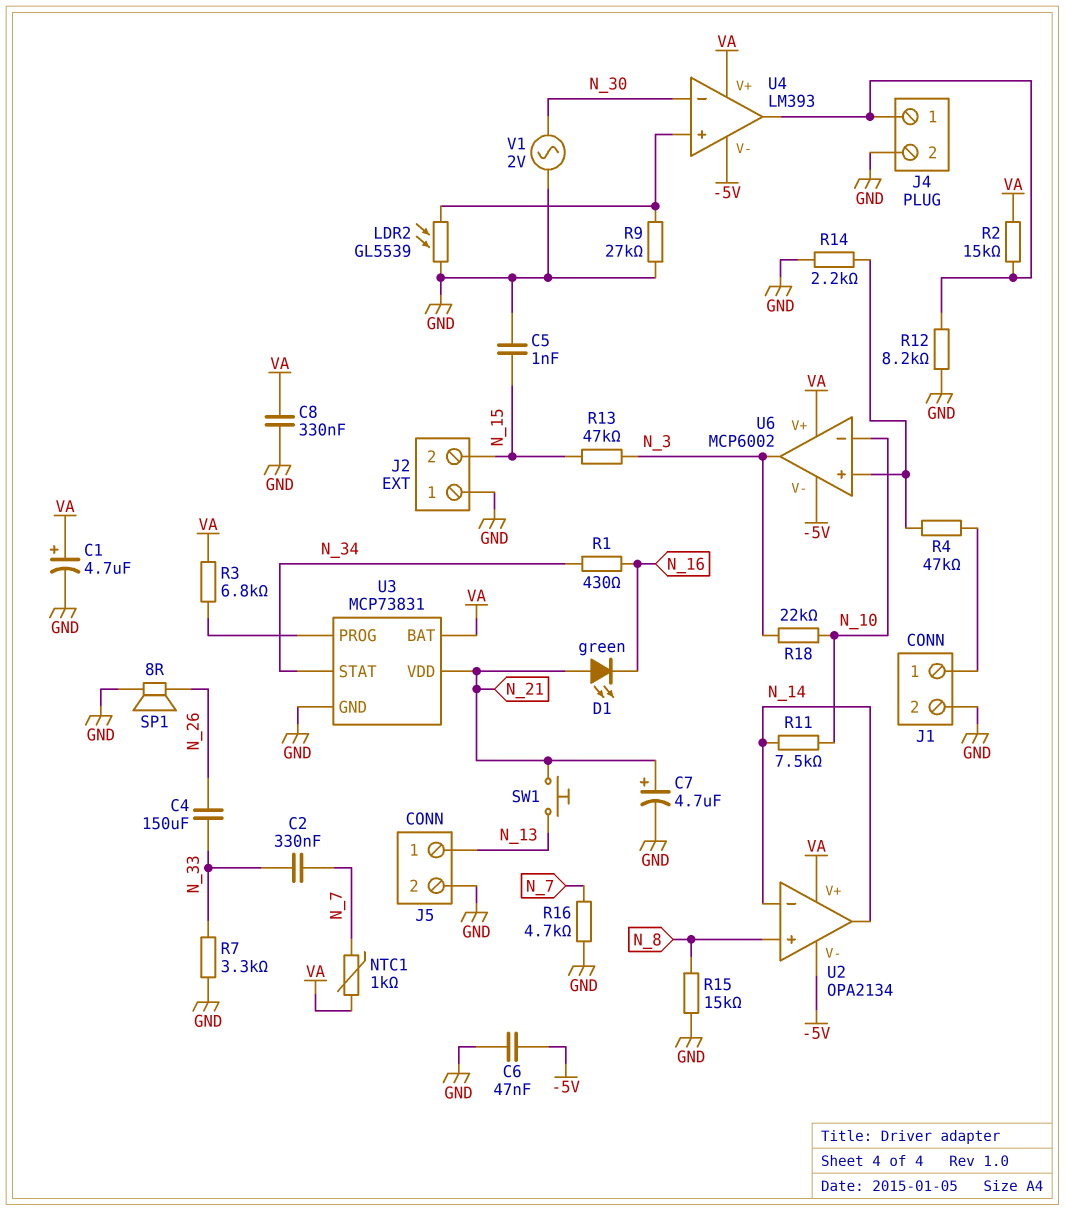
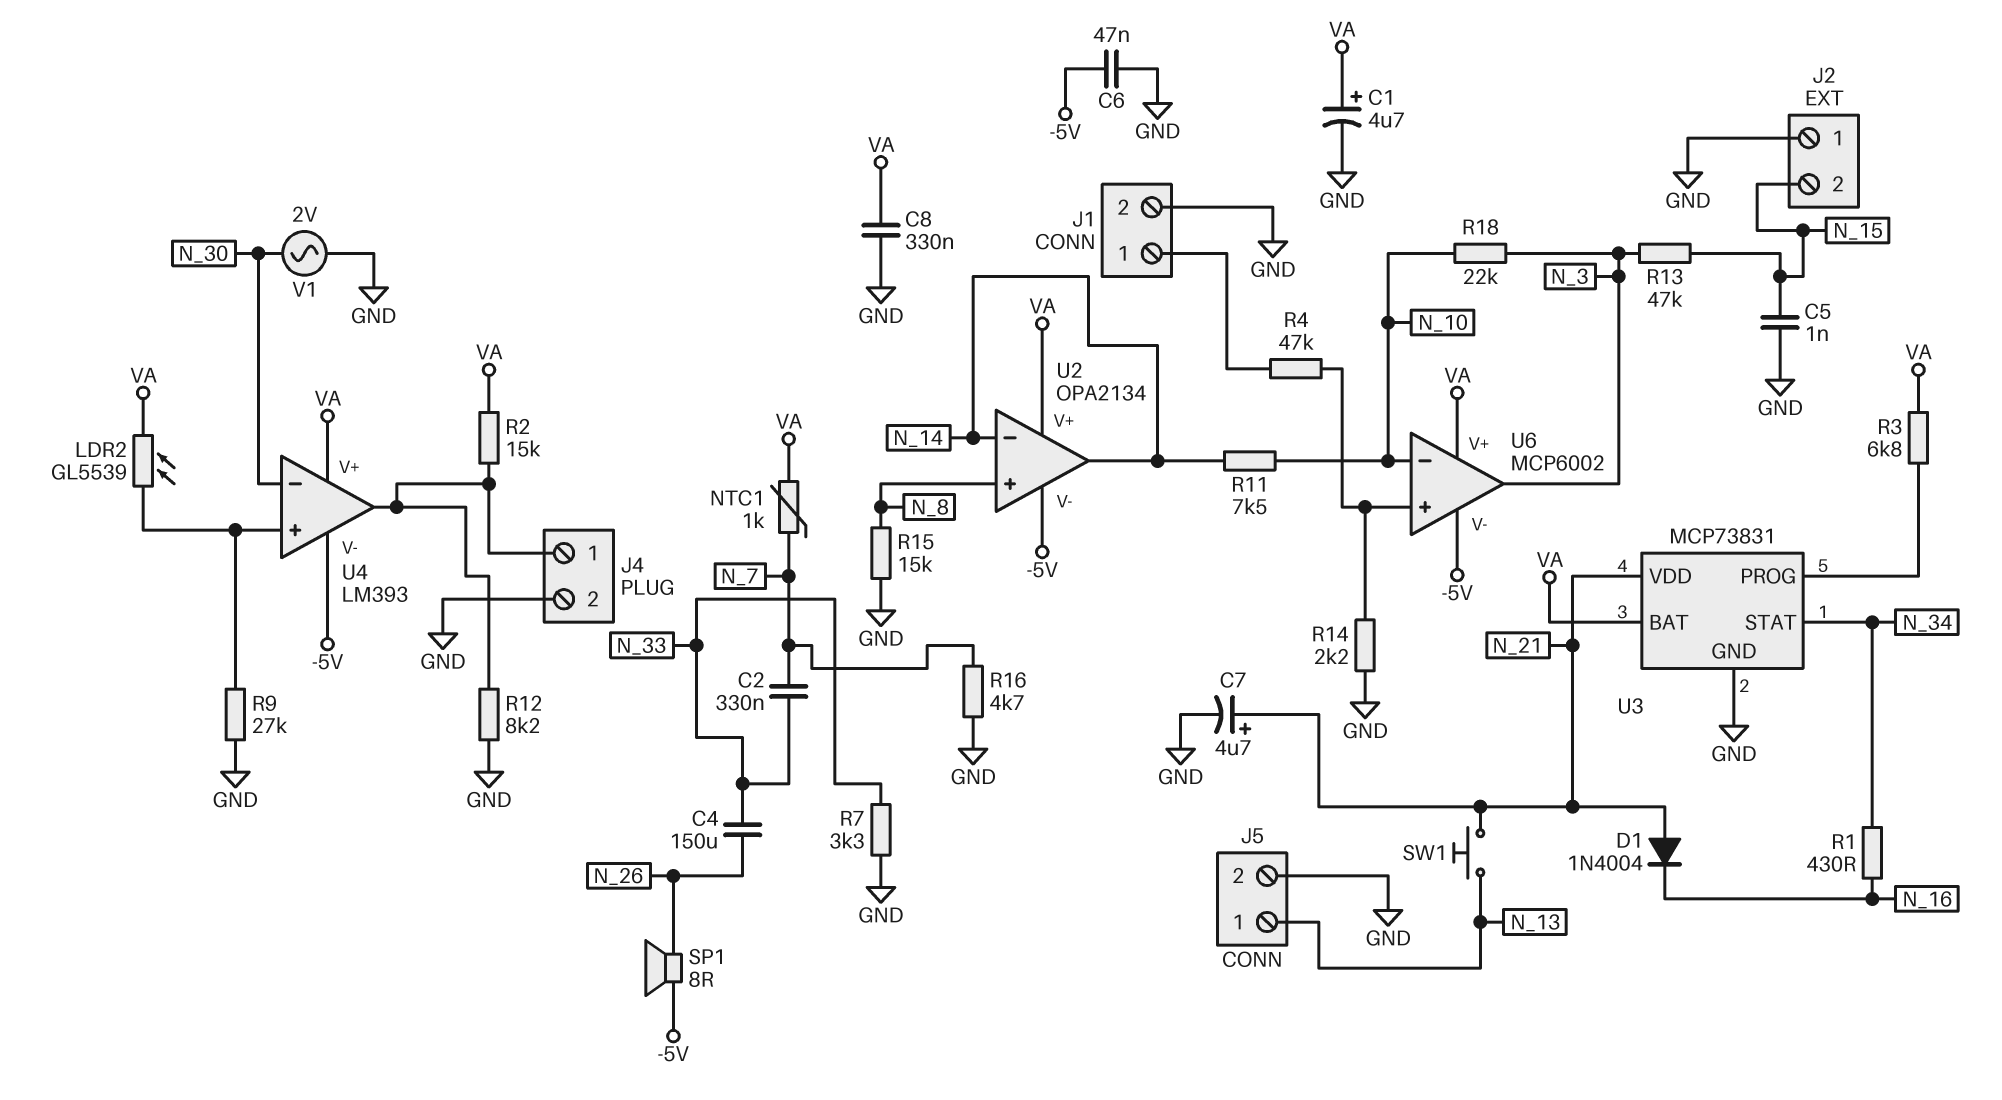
D1: LED green (A N_21, K N_16) -> diode 1N4004 (A N_21, K N_16)
LDR2: GL5539 (GND, U4/in+) -> GL5539 (U4/in+, VA)
SP1: speaker 8R (GND, N_26) -> speaker 8R (-5V, N_26)

